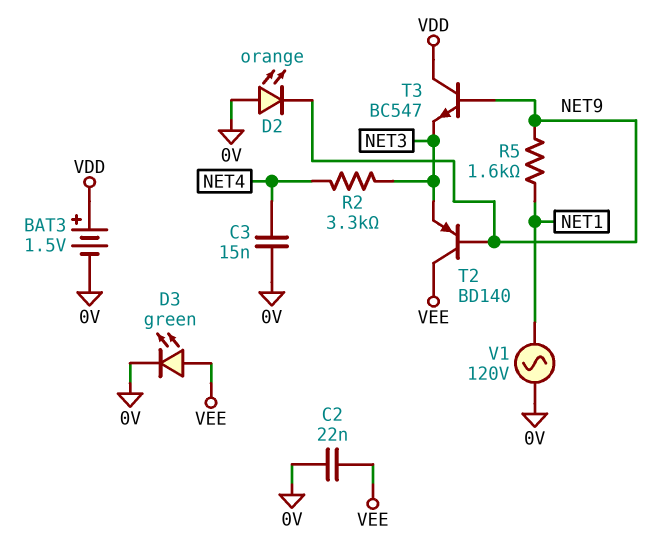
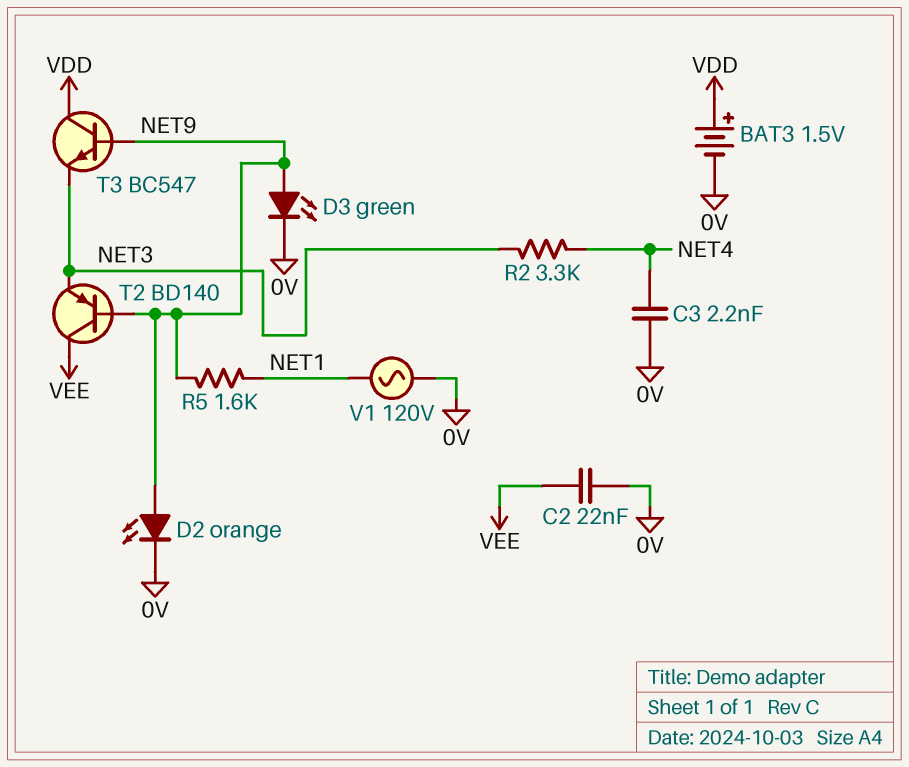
C3: 15nF (0V, NET4) -> 2.2nF (0V, NET4)
D2: LED orange (A 0V, K NET9) -> LED orange (A NET9, K 0V)
D3: LED green (A VEE, K 0V) -> LED green (A NET9, K 0V)

